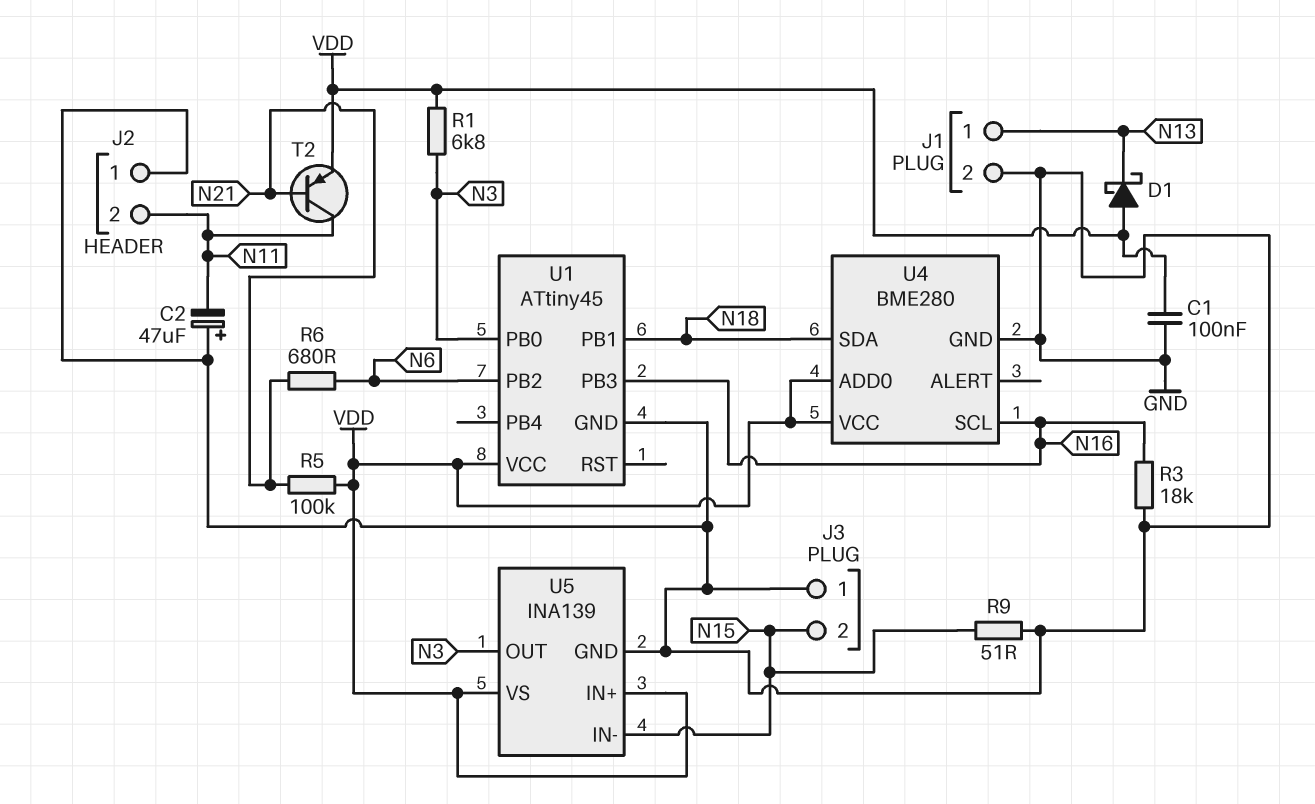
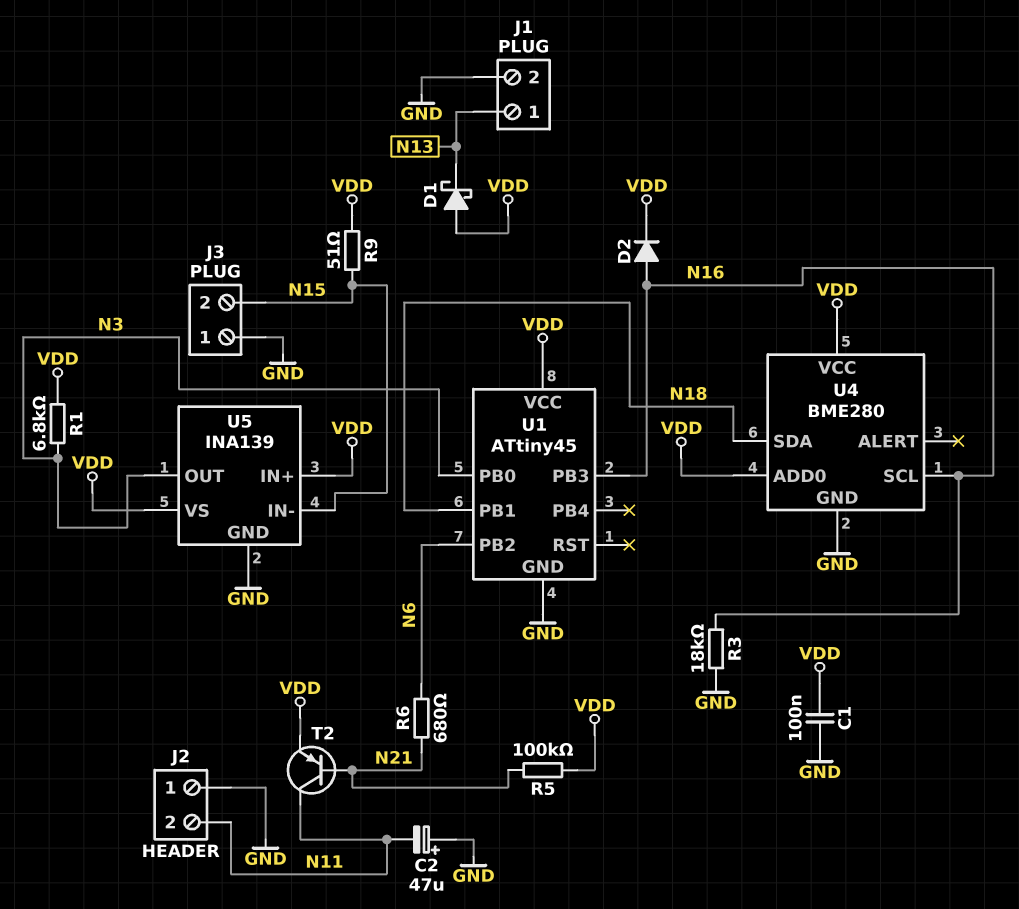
D2: none -> diode (A N16, K VDD)
R9: 51 (GND, N15) -> 51 (N15, VDD)

